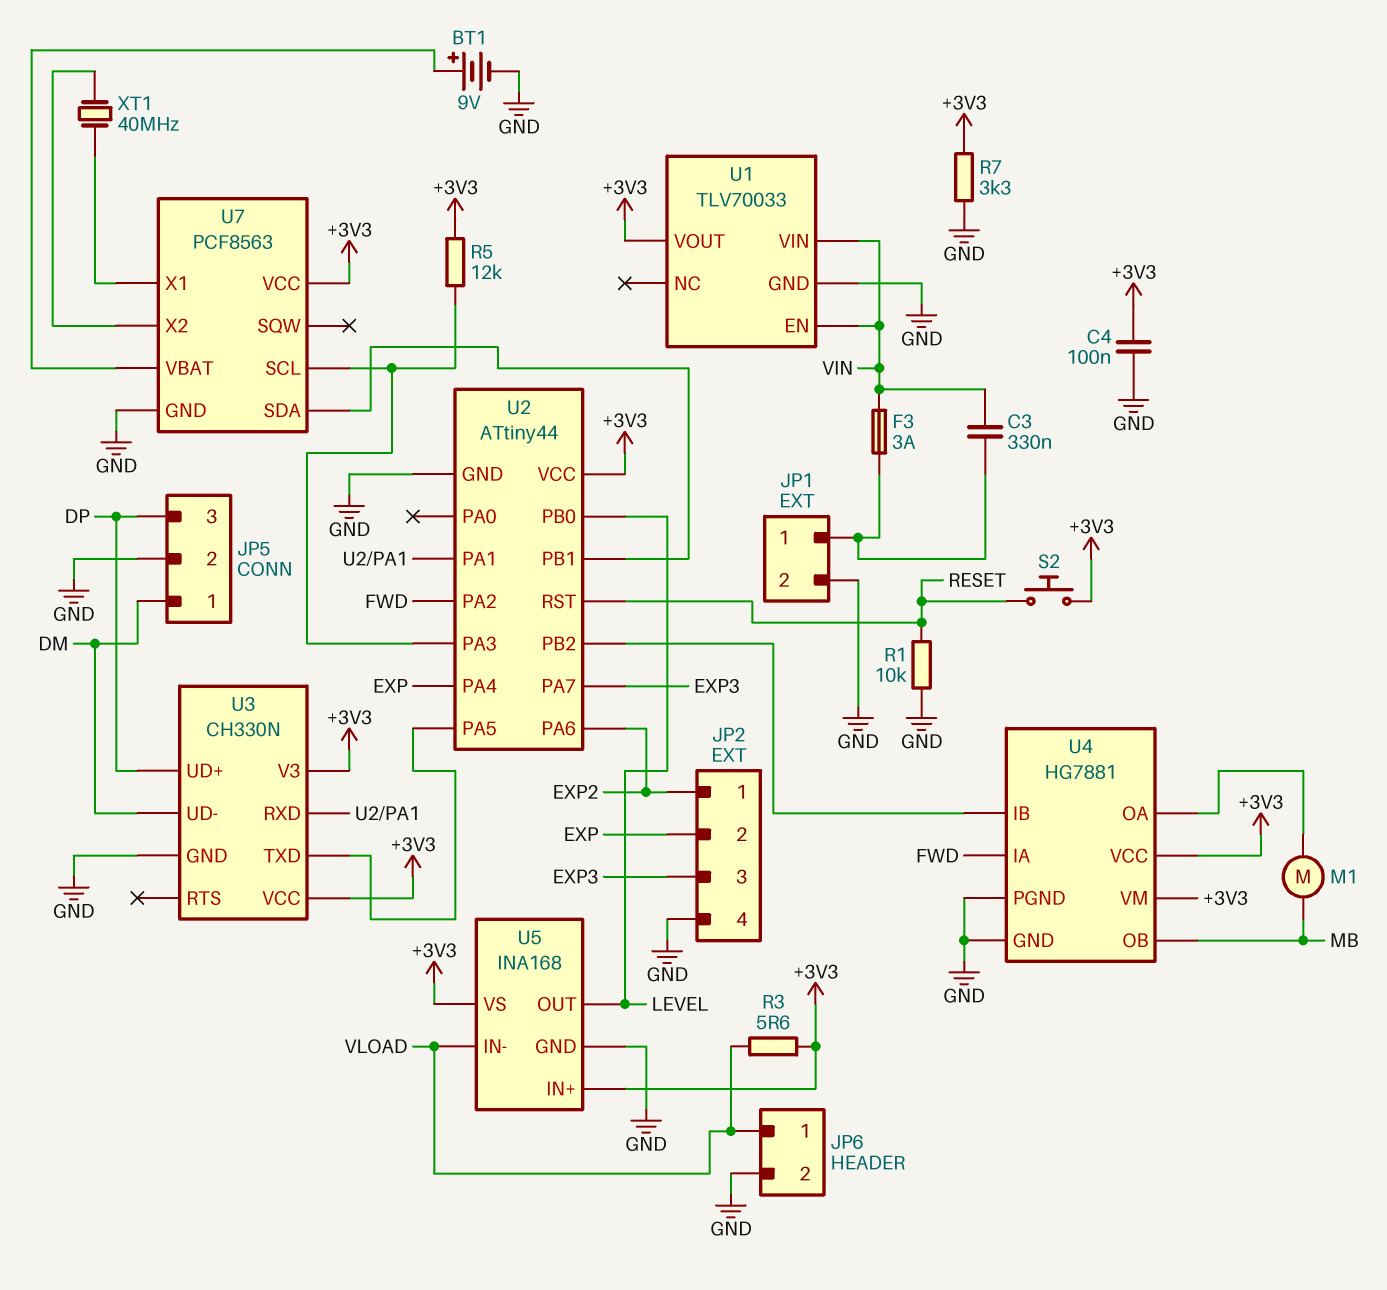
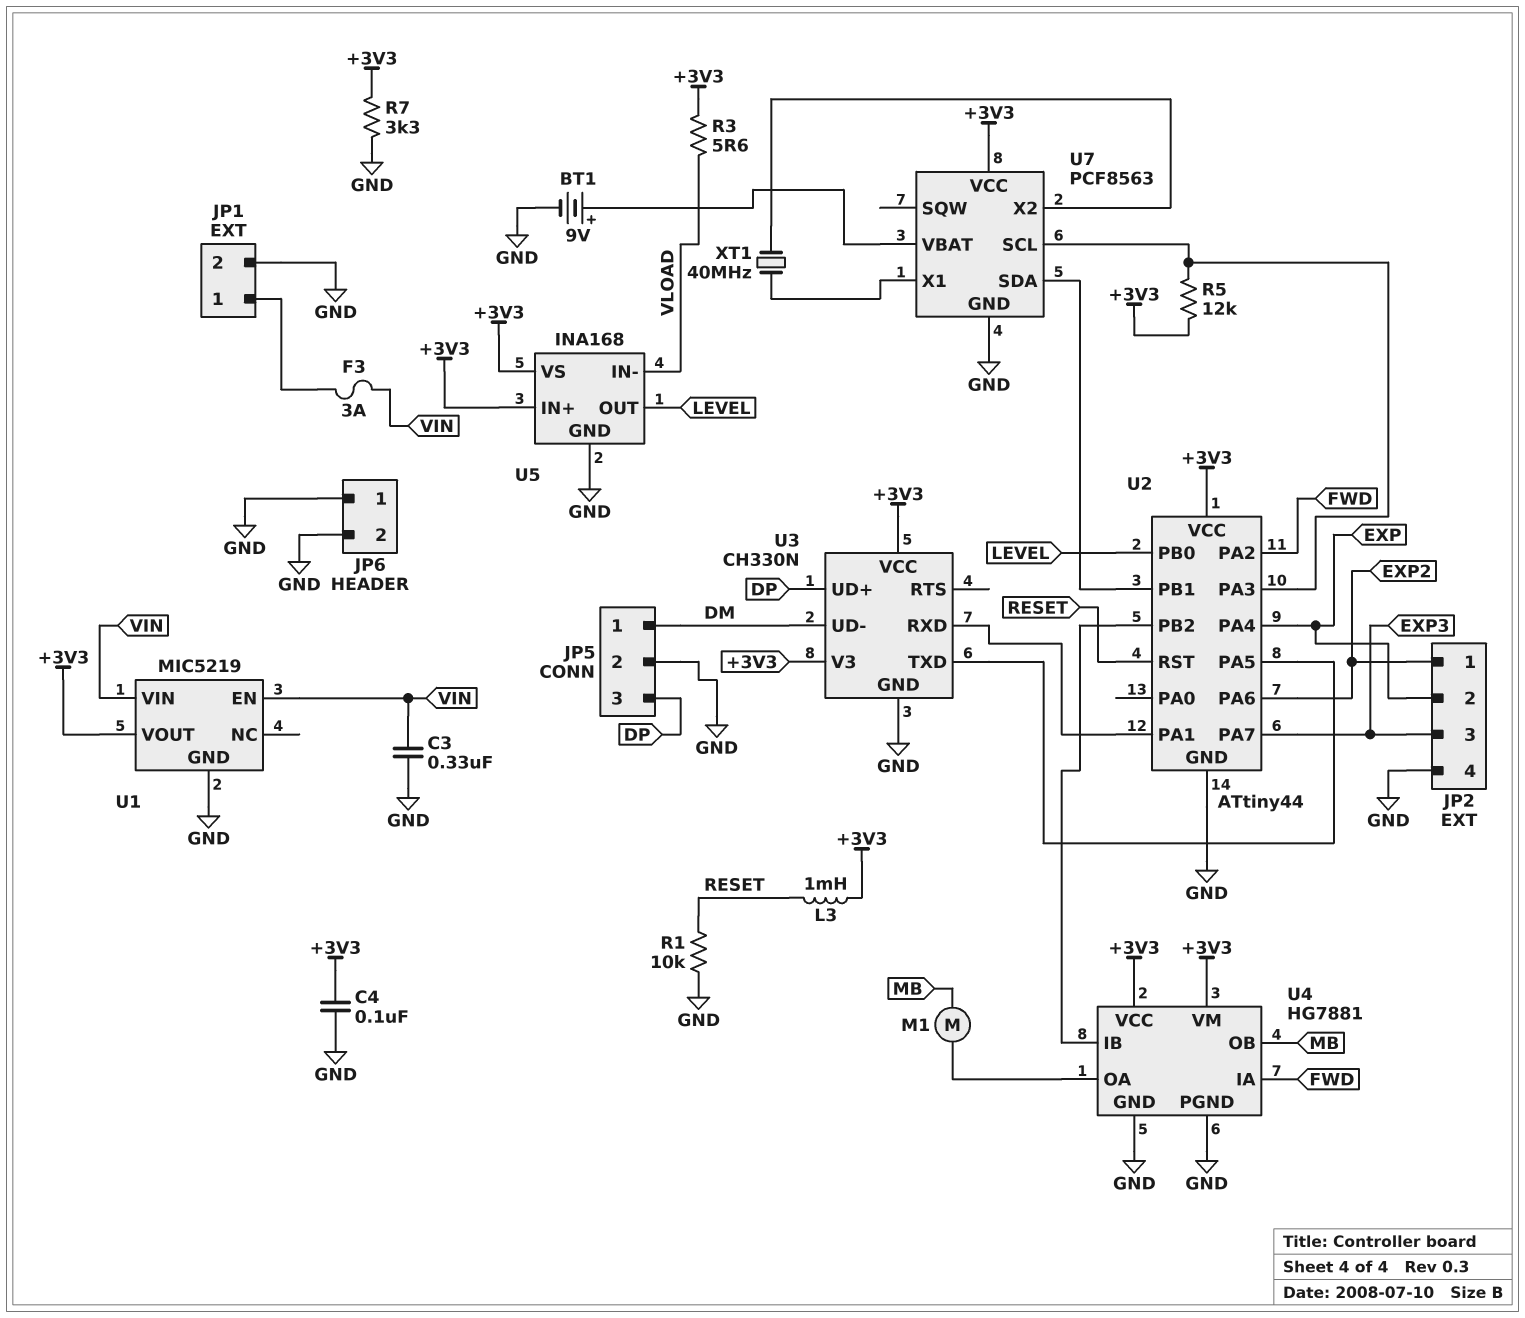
C3: 330nF (JP1/1, VIN) -> 330nF (GND, VIN)
JP6 pin 1: VLOAD -> GND
L3: none -> 1mH (+3V3, RESET)
S2: button (+3V3, RESET) -> none
U1: TLV70033 -> MIC5219

